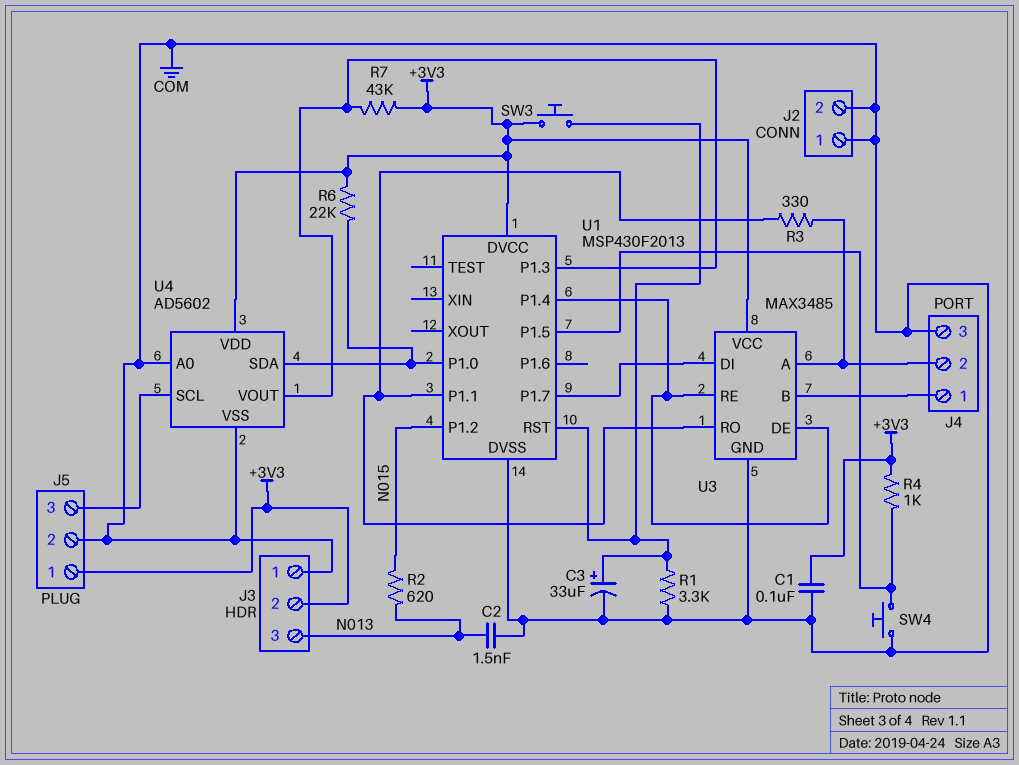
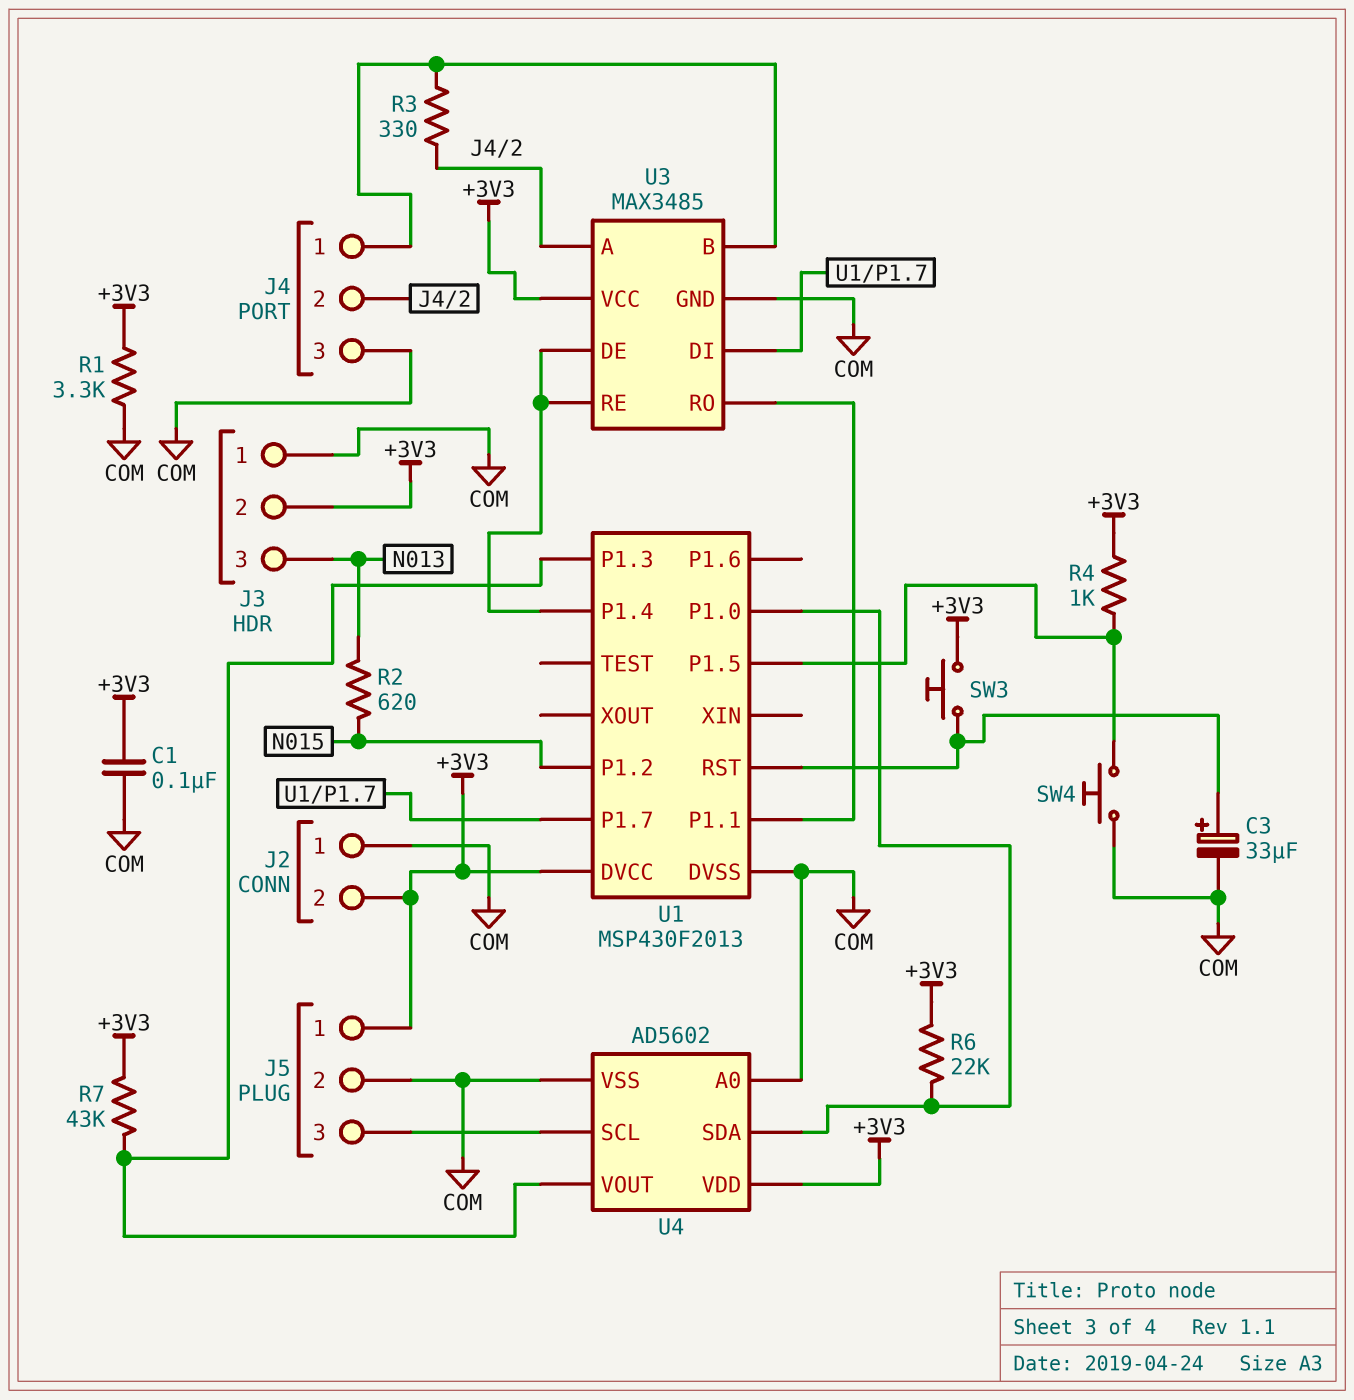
C2: 1.5nF (COM, N013) -> none
J2 pin 2: COM -> +3V3
R1: 3.3k (COM, U1/RST) -> 3.3k (+3V3, COM)
R3: 330 (J4/2, U1/P1.1) -> 330 (J4/1, J4/2)

